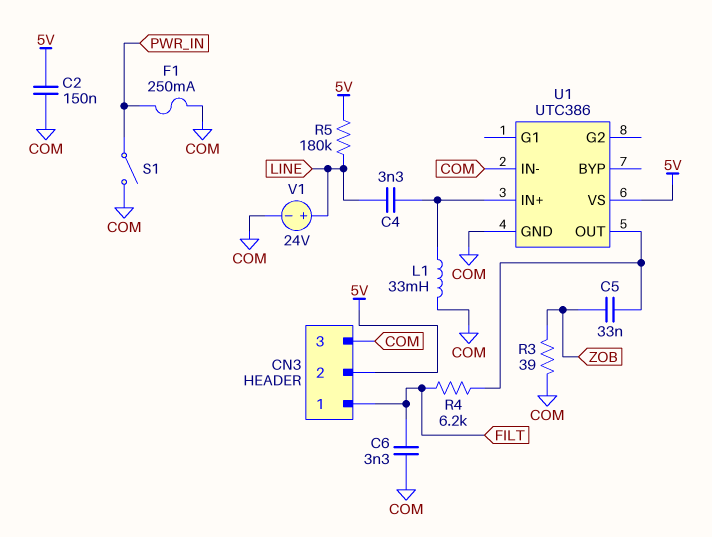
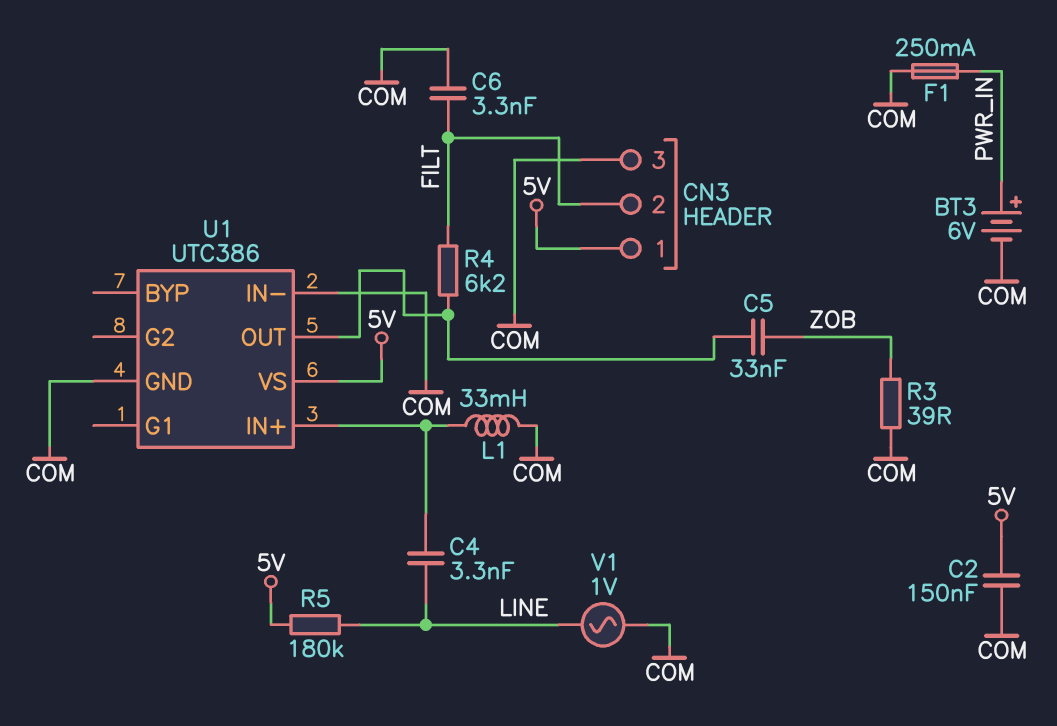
BT3: none -> 6V (plus PWR_IN, minus COM)
CN3 pin 1: FILT -> 5V
CN3 pin 2: 5V -> FILT
S1: switch (COM, PWR_IN) -> none
V1: 24V (plus LINE, minus COM) -> AC 1V (COM, LINE)

